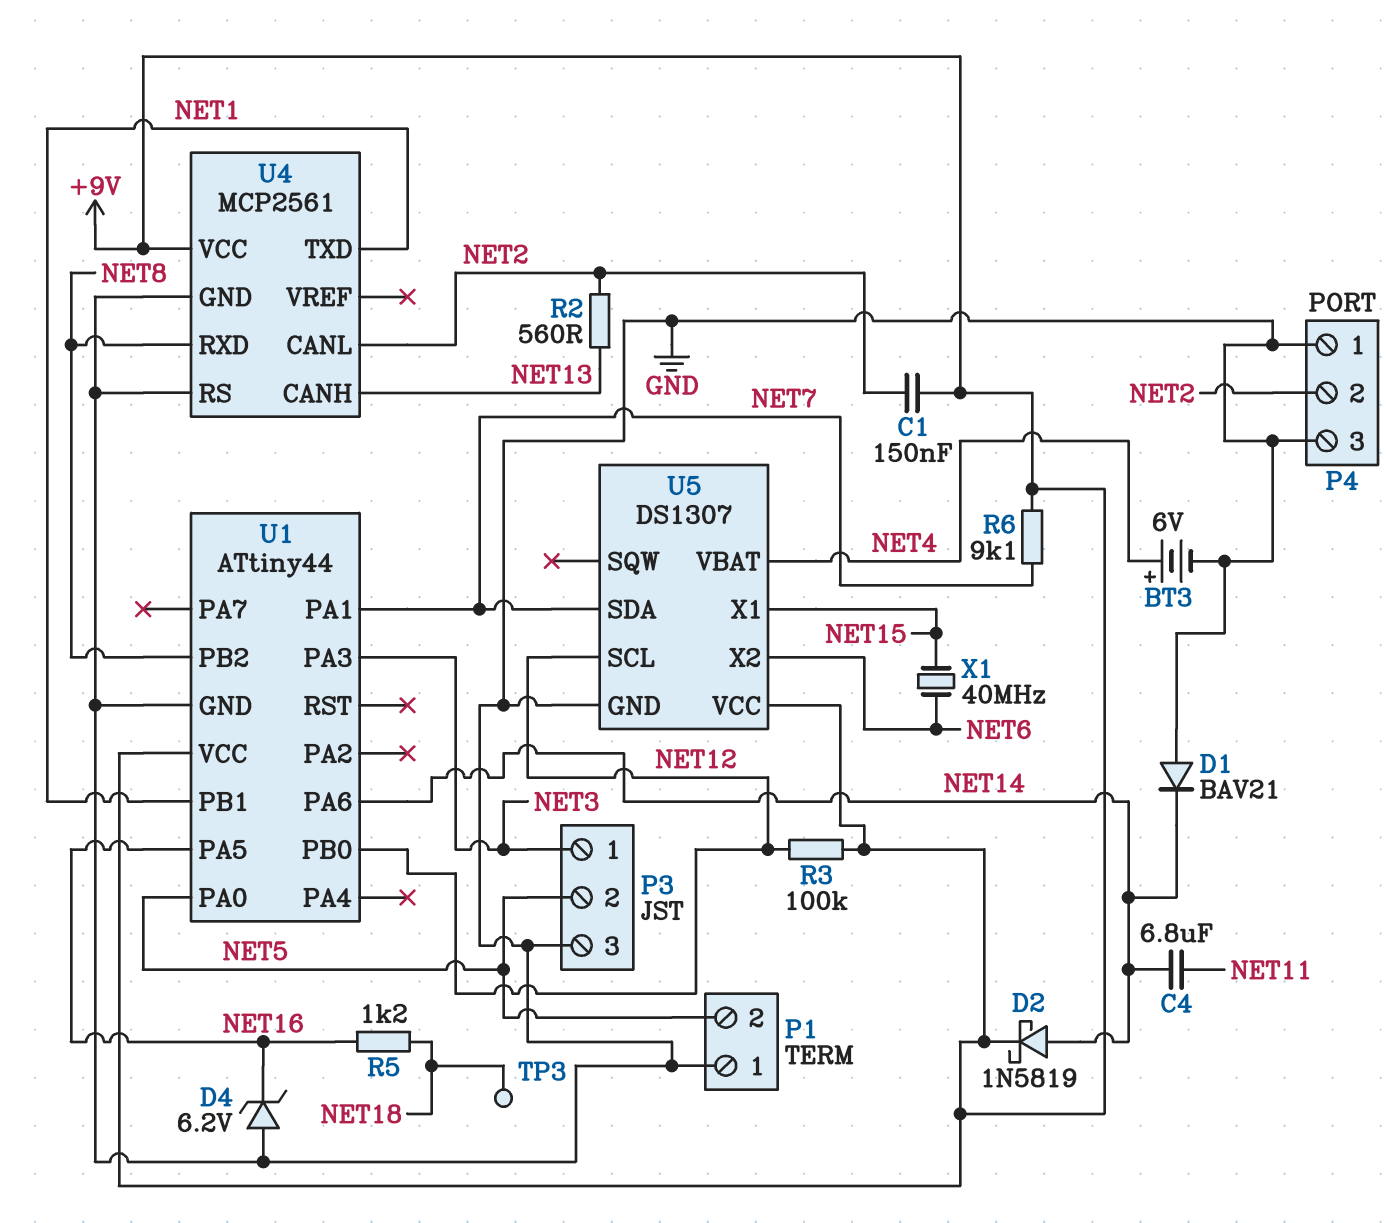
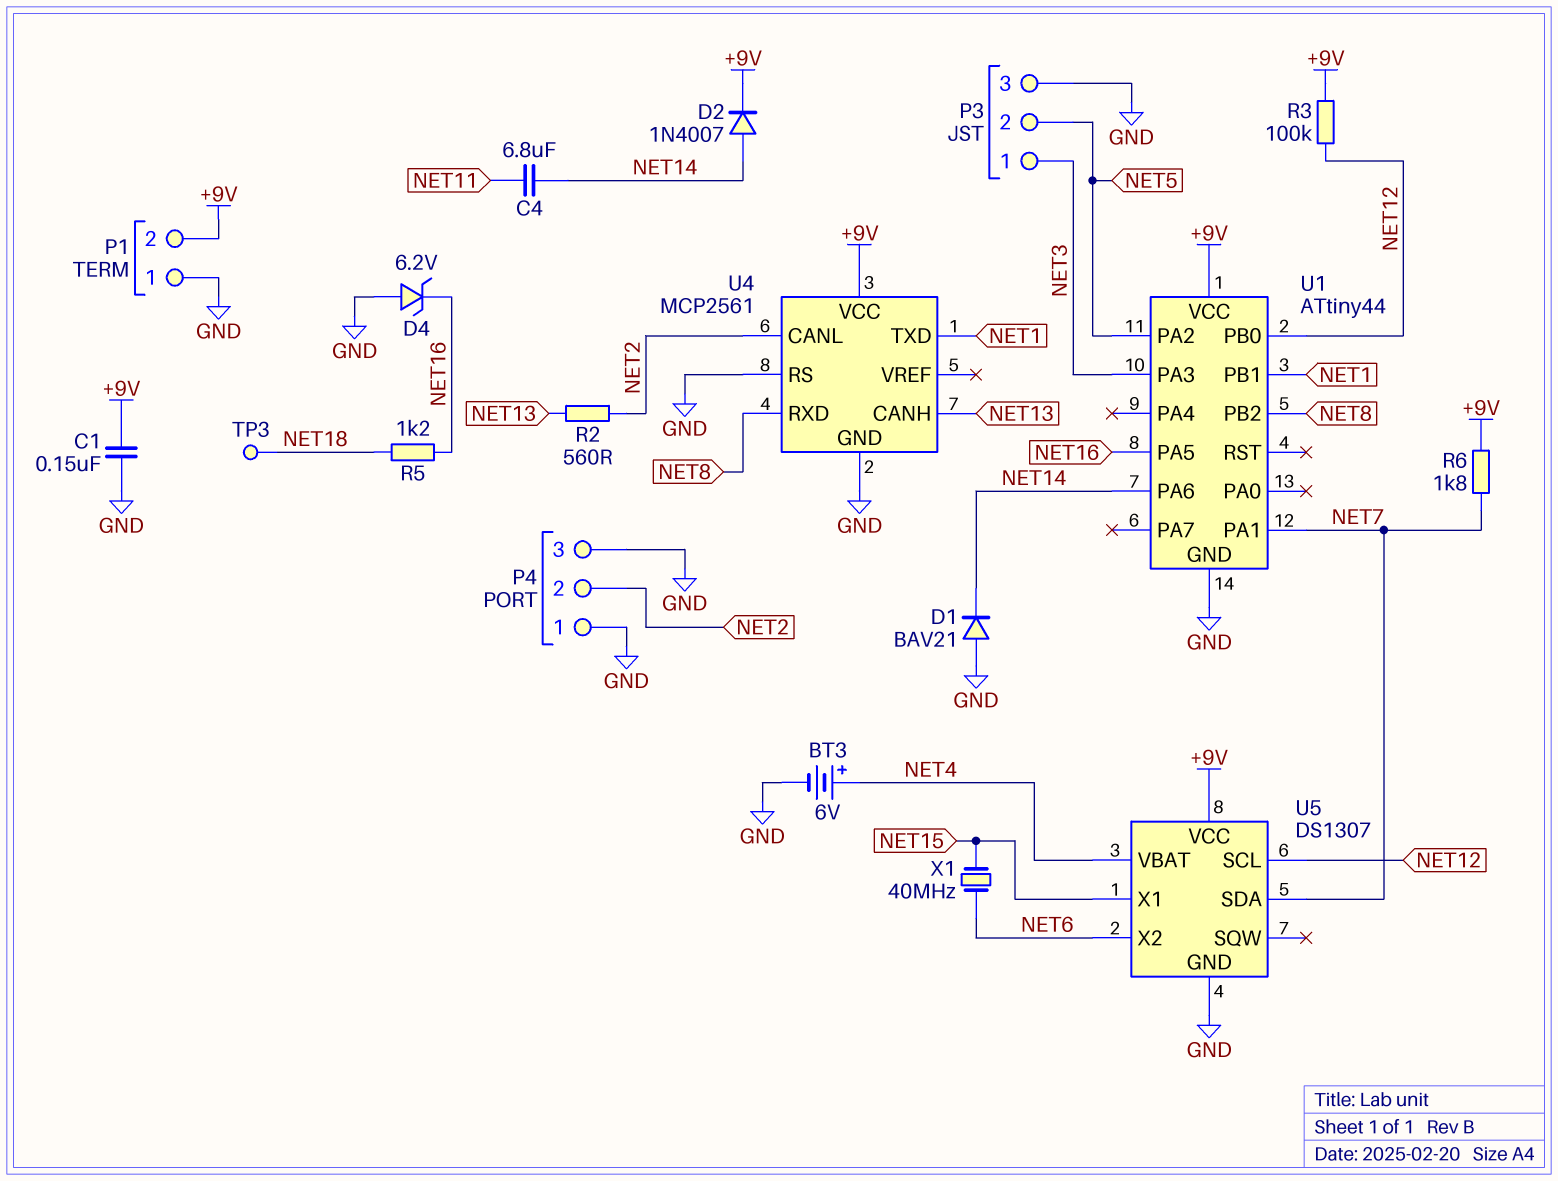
C1: 150nF (+9V, NET2) -> 150nF (+9V, GND)
D2: schottky 1N5819 (A NET14, K +9V) -> diode 1N4007 (A NET14, K +9V)
P1 pin 2: NET5 -> +9V
R6: 9.1k (+9V, NET7) -> 1.8k (+9V, NET7)
U1 pin PA0: NET5 -> none
U1 pin PA2: none -> NET5

